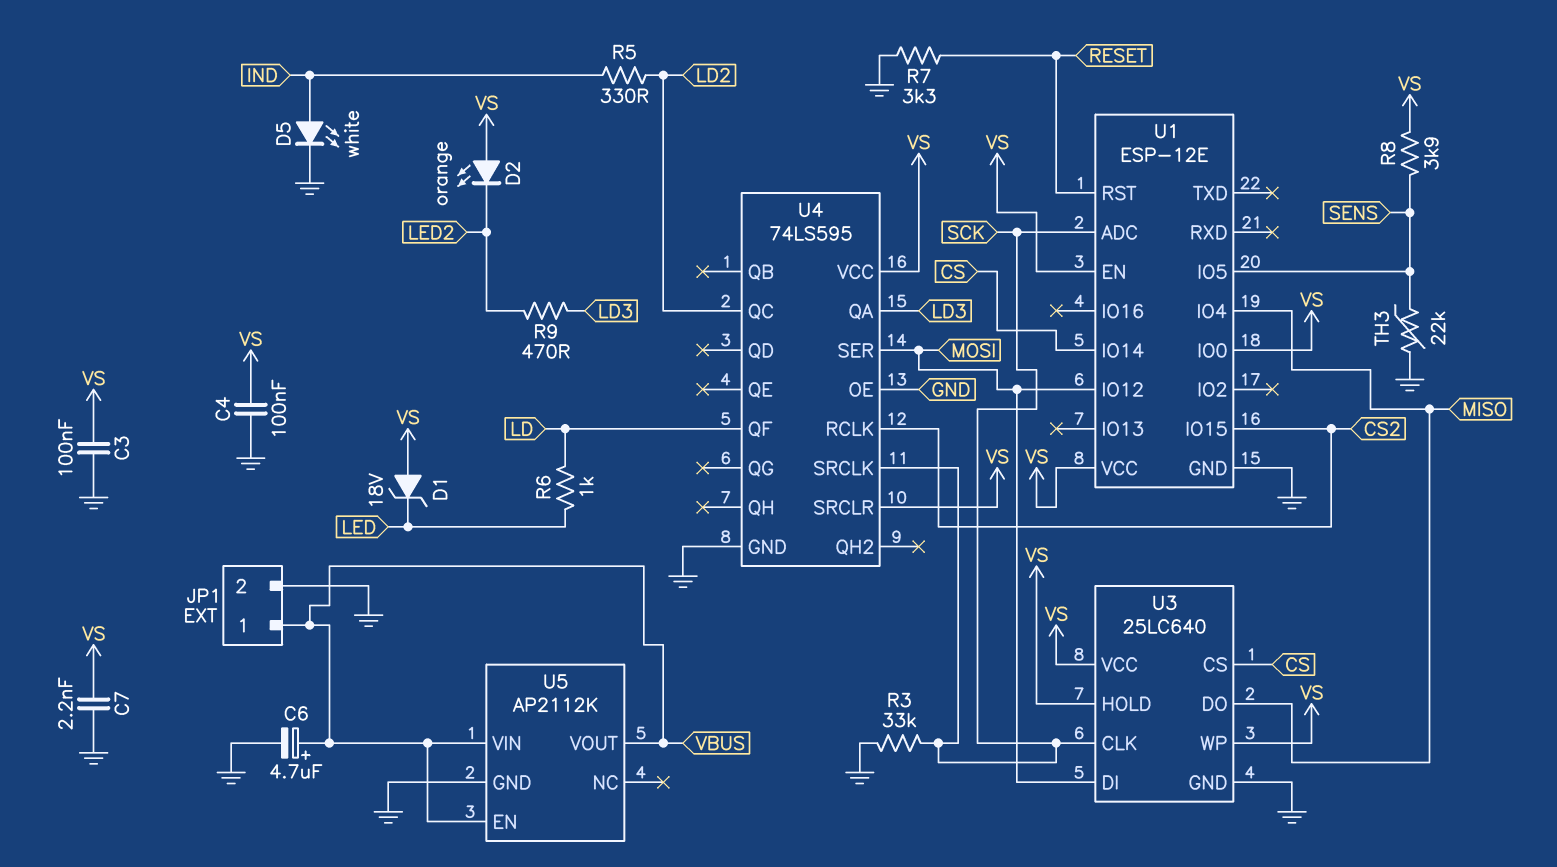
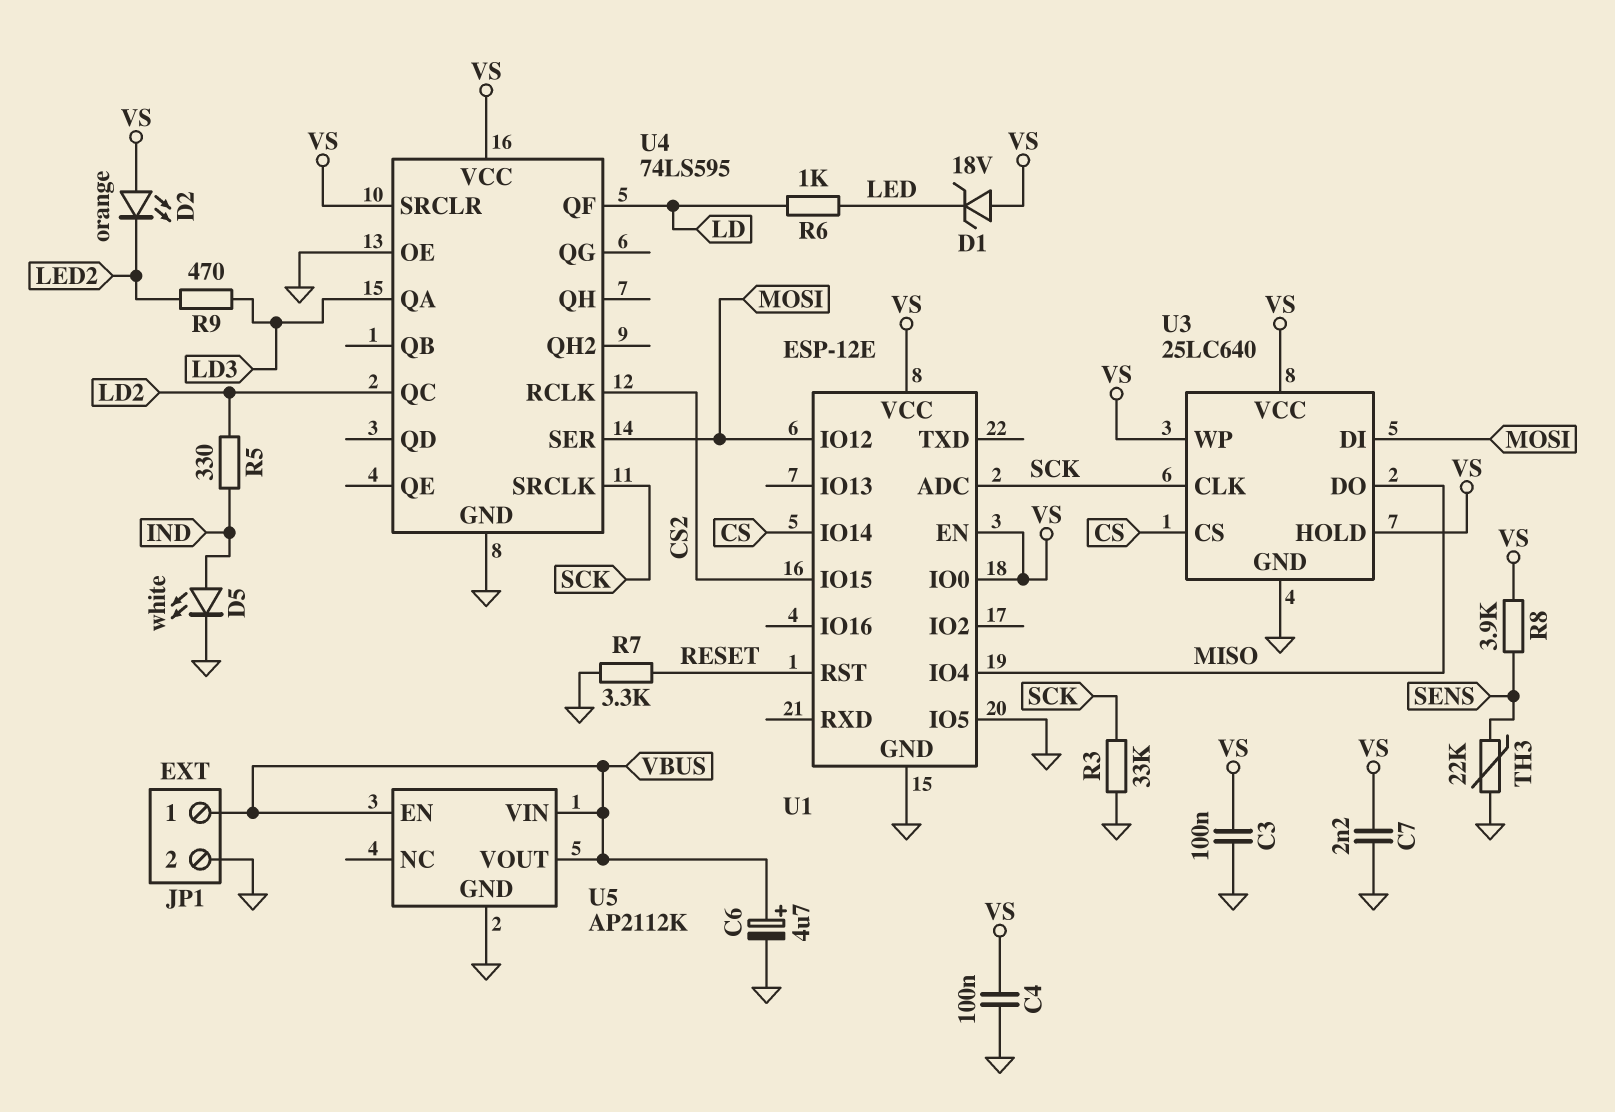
U1 pin IO5: SENS -> GND

